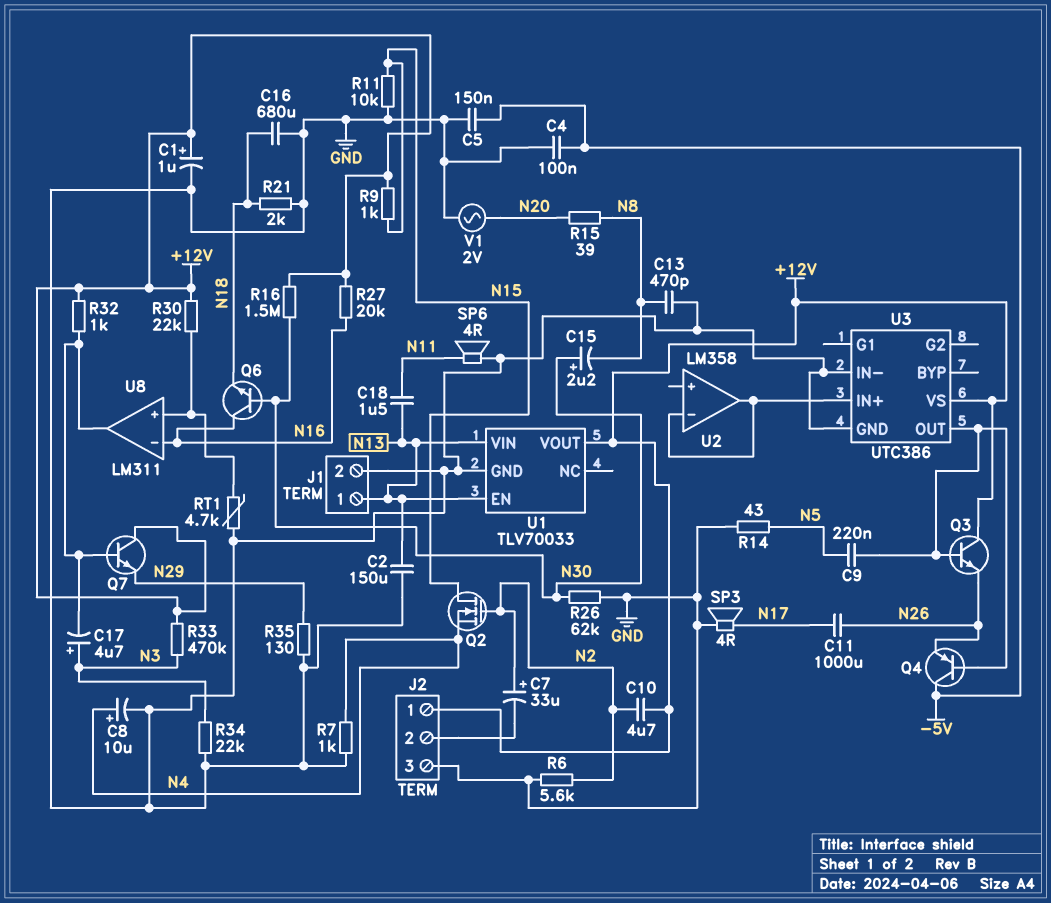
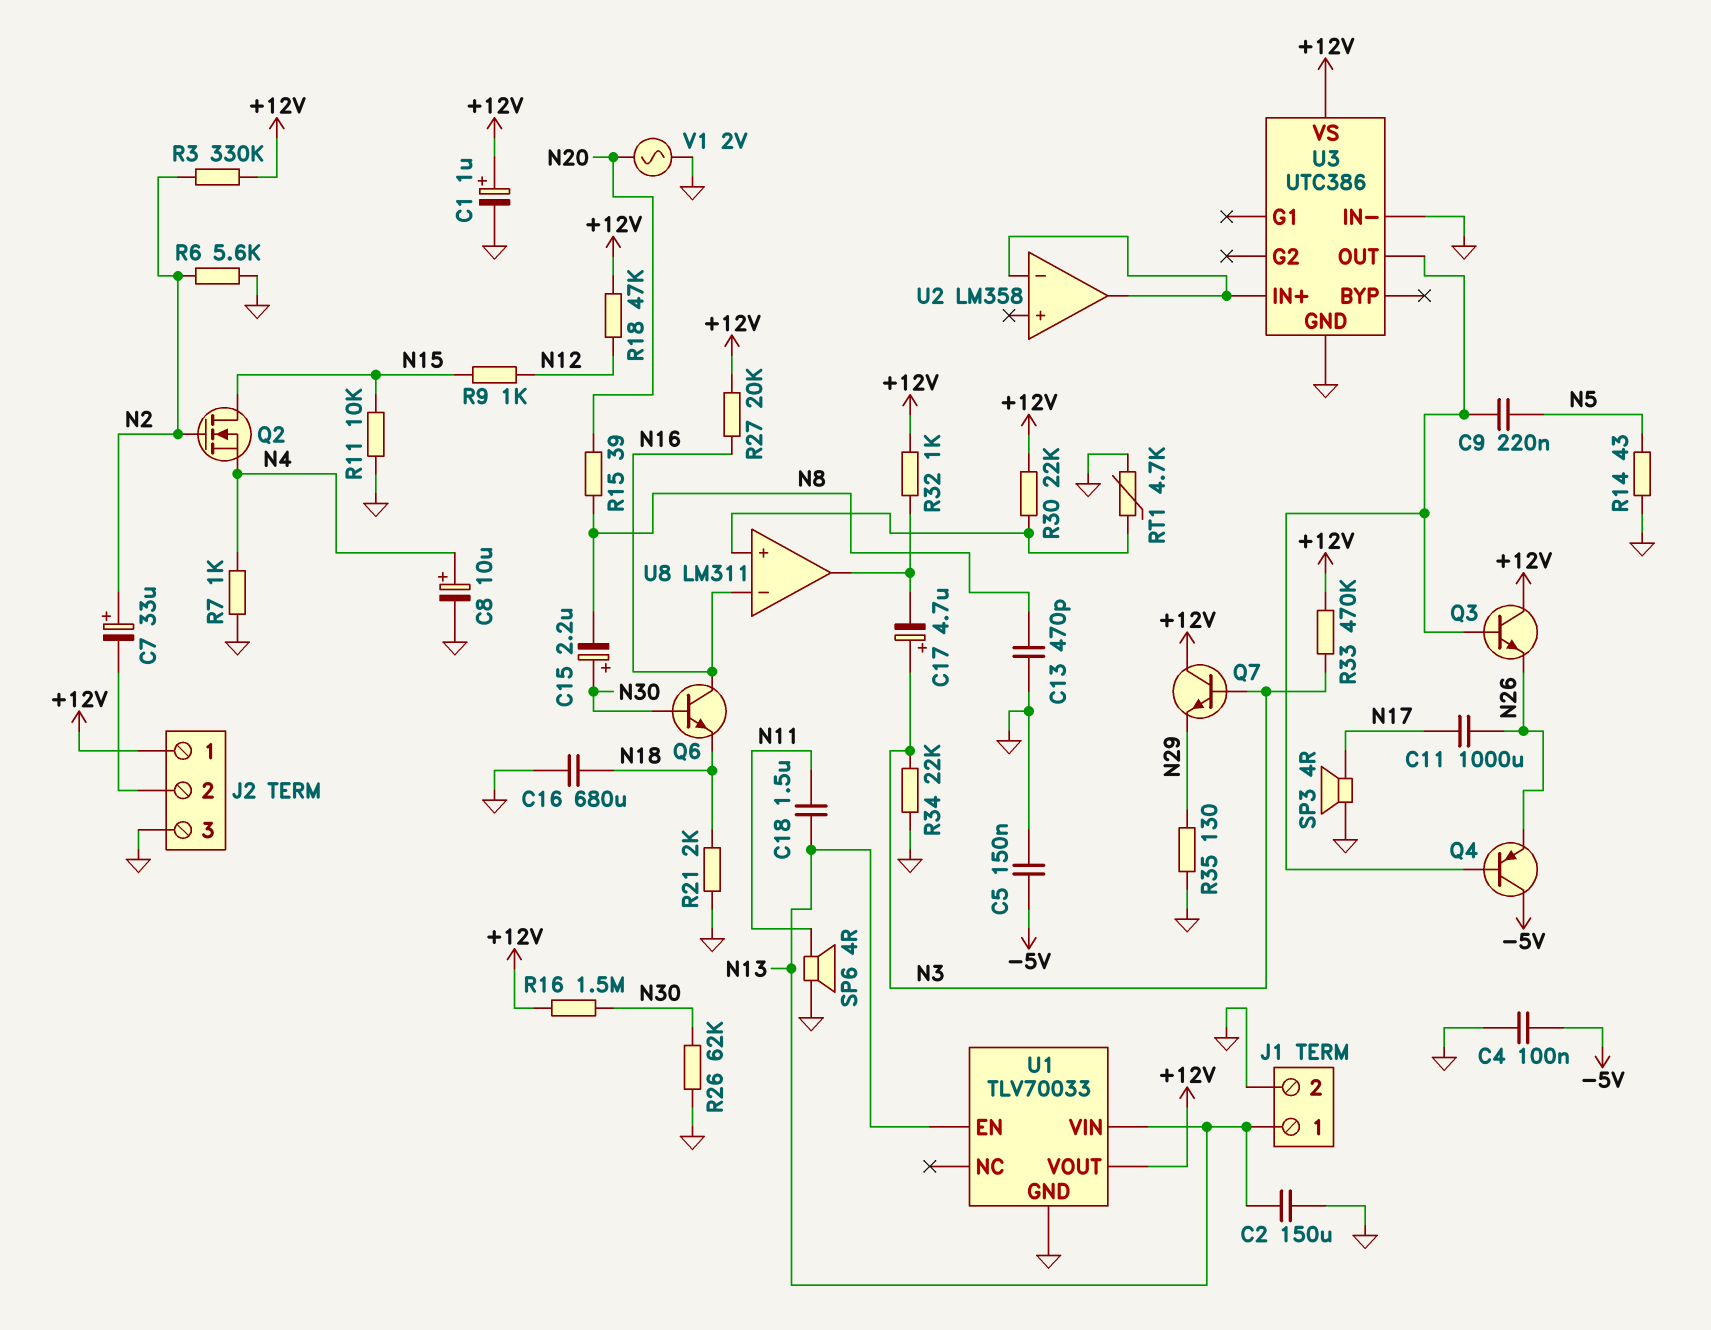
C10: 4.7uF (+12V, N2) -> none
Q7: NPN (B U8/out, C +12V, E N29) -> NPN (B N3, C +12V, E N29)
R3: none -> 330k (+12V, N2)
R9: 1k (+12V, N15) -> 1k (N12, N15)
R18: none -> 47k (+12V, N12)

